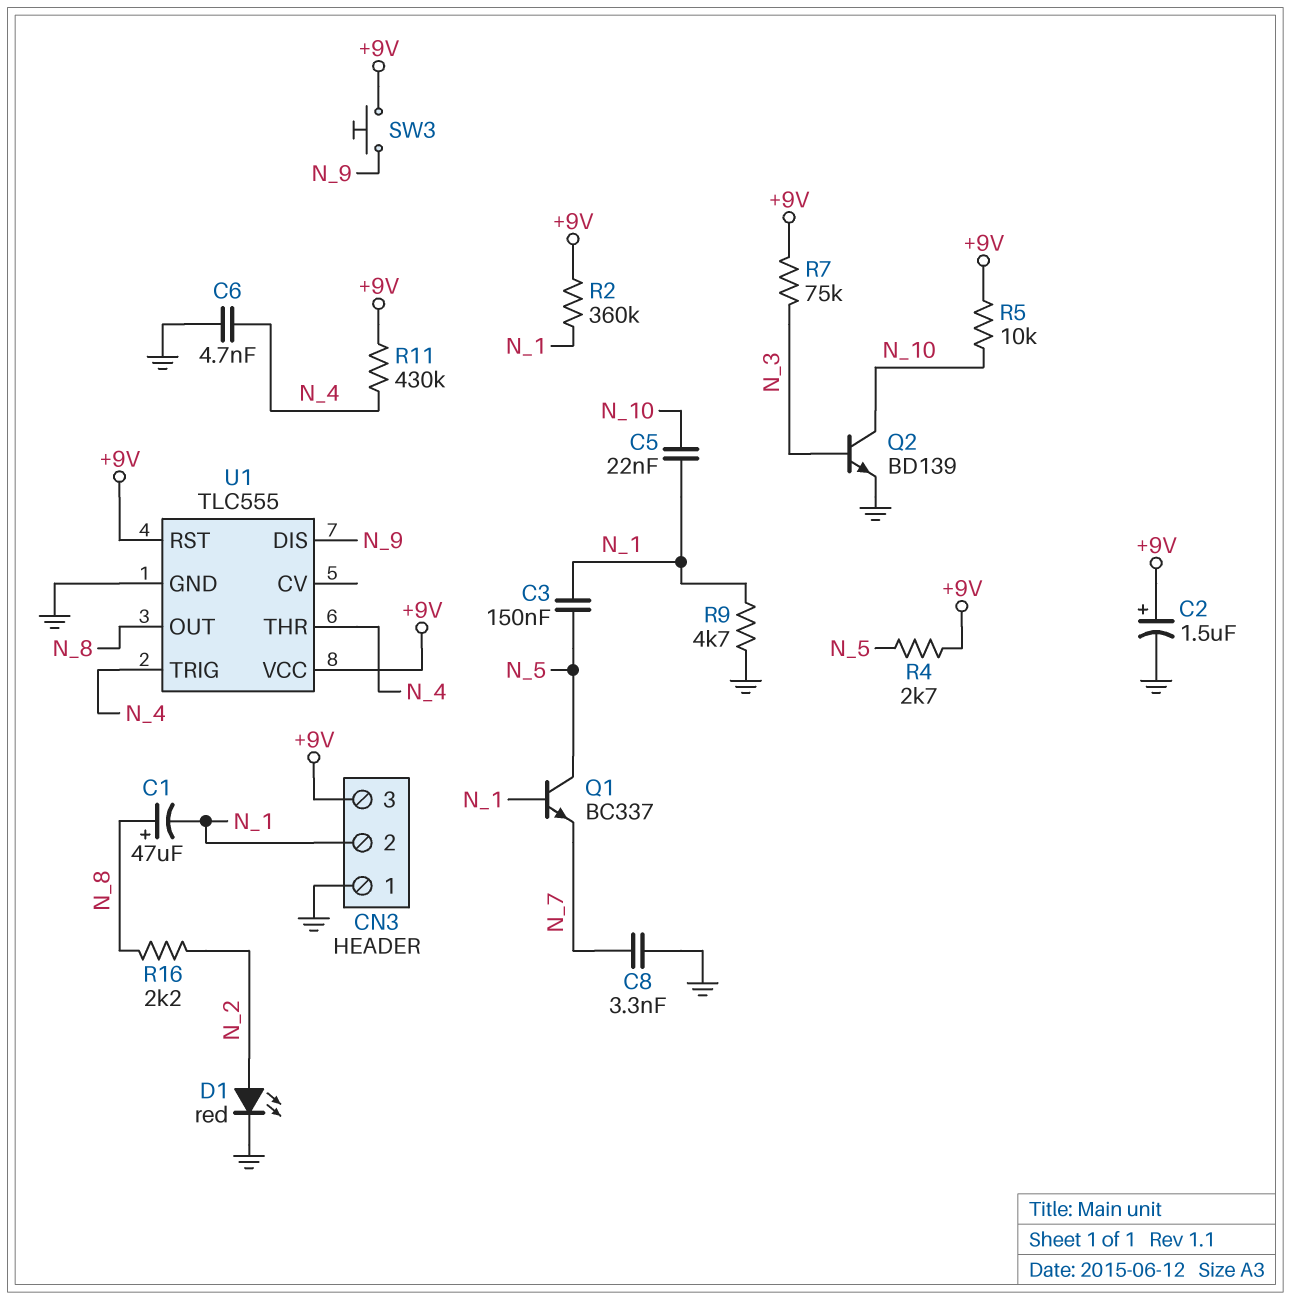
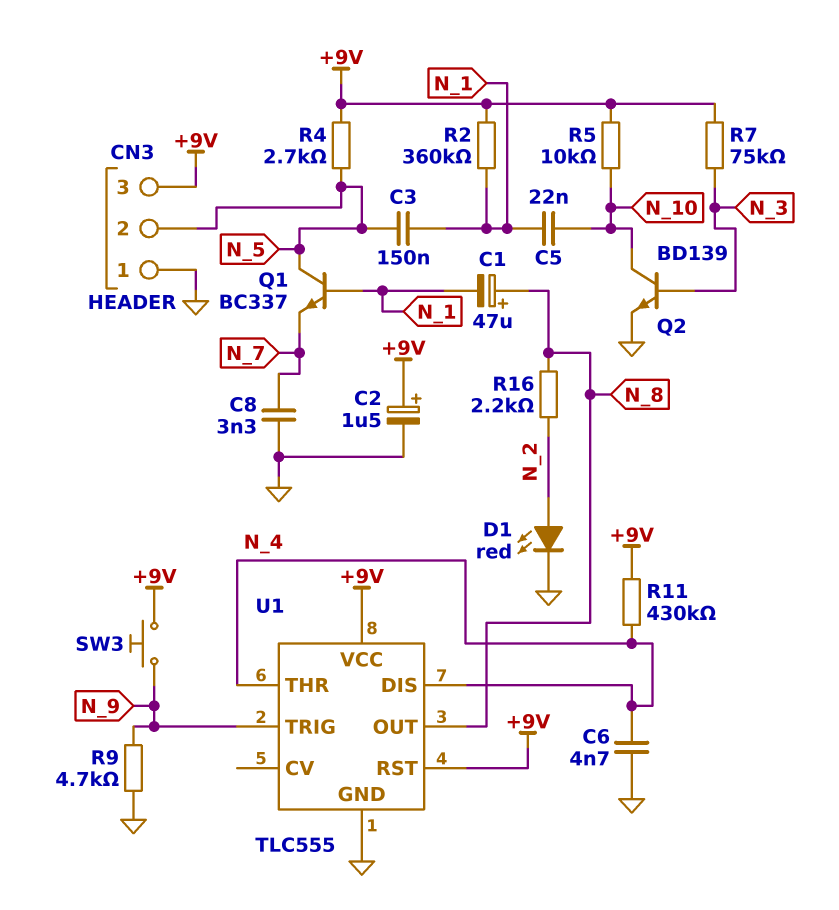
CN3 pin 2: N_1 -> N_5
R9: 4.7k (GND, N_1) -> 4.7k (GND, N_9)
U1 pin DIS: N_9 -> N_4
U1 pin TRIG: N_4 -> N_9

